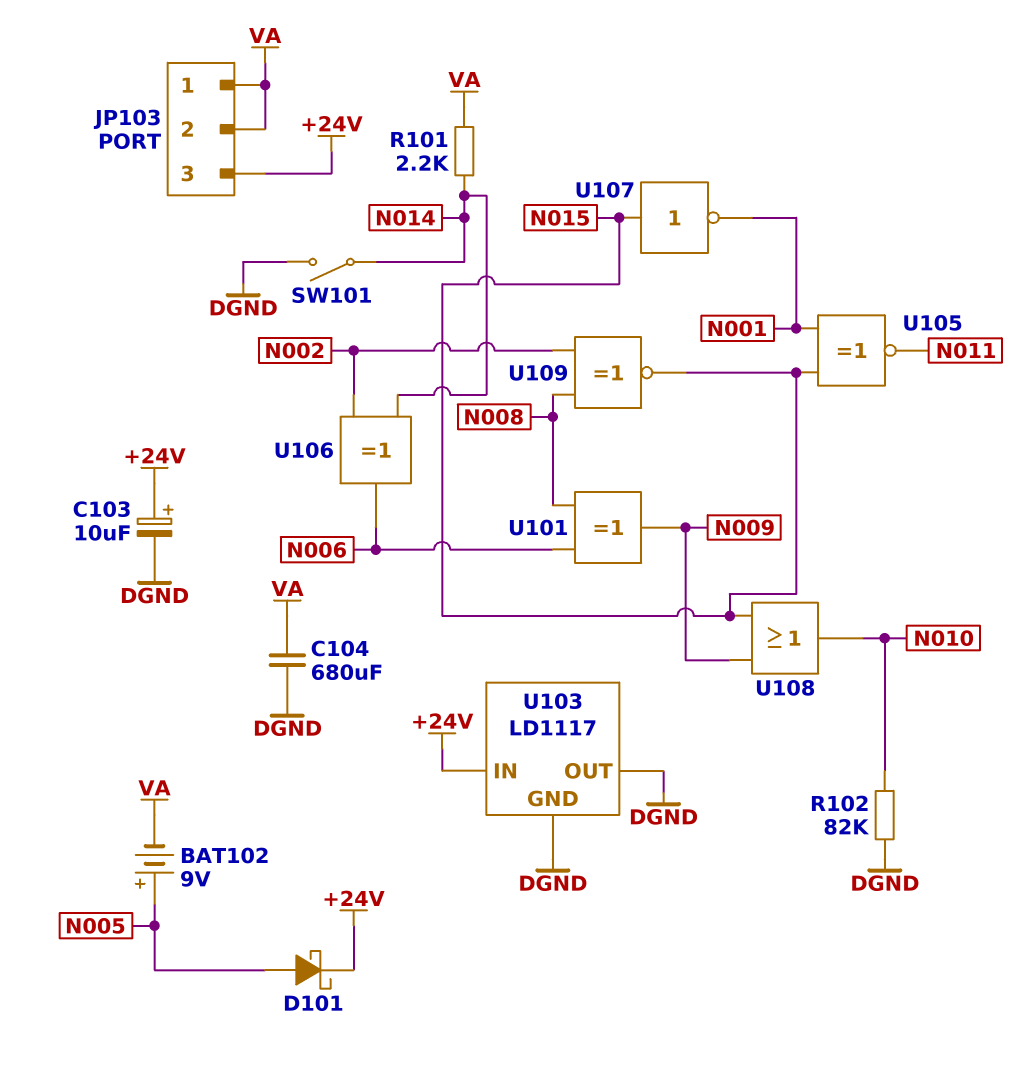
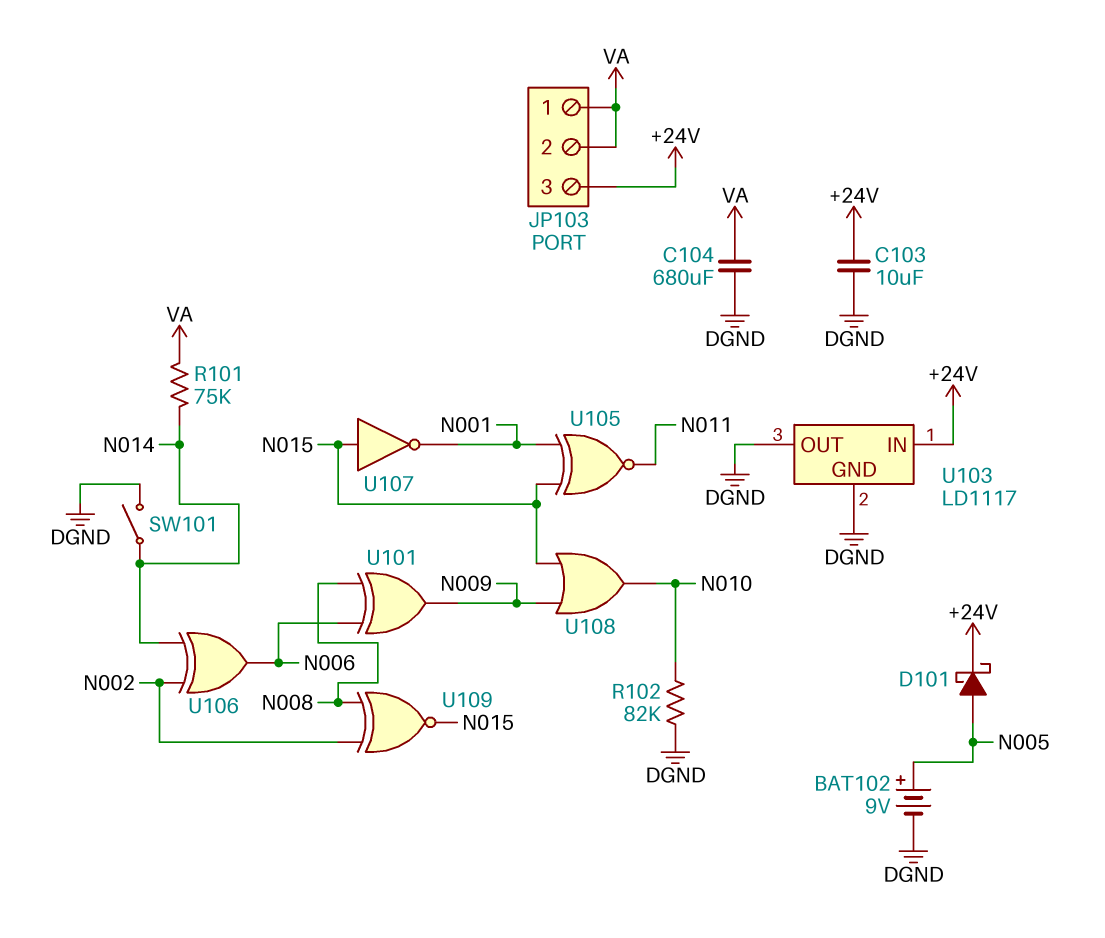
BAT102: 9V (plus N005, minus VA) -> 9V (plus N005, minus DGND)
C103: 10uF (plus +24V, minus DGND) -> 10uF (+24V, DGND)
R101: 2.2k (N014, VA) -> 75k (N014, VA)

